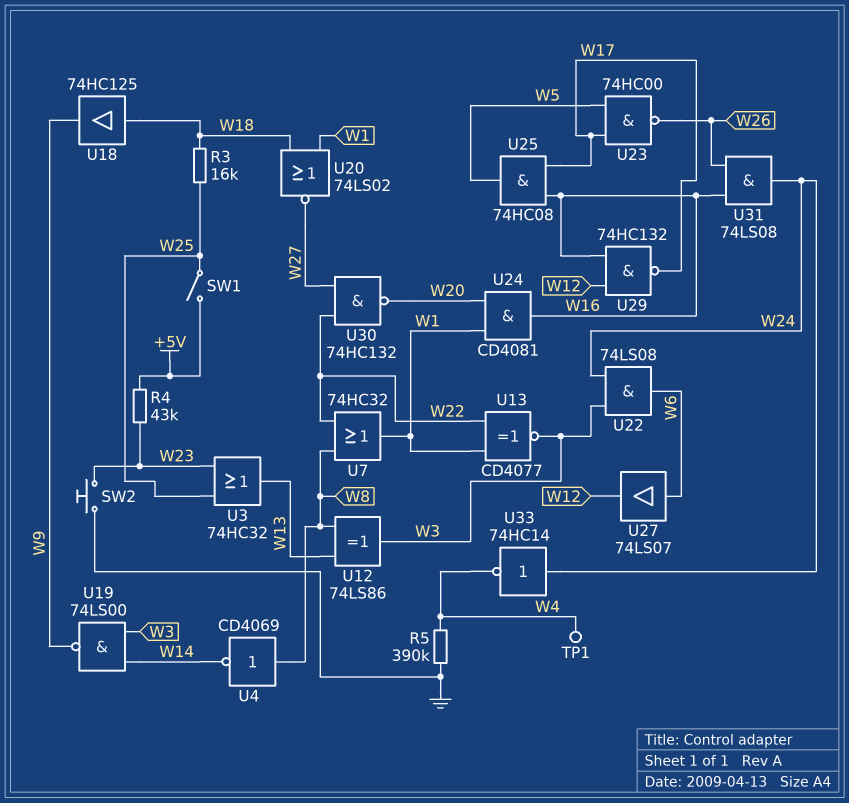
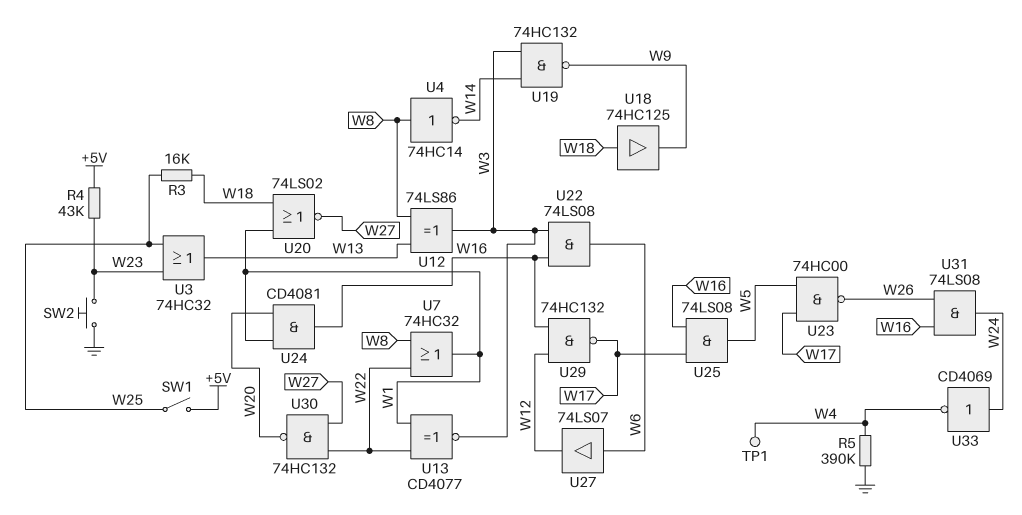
U4: NOT CD4069 (in W8, out W14) -> NOT 74HC14 (in W8, out W14)
U19: NAND 74LS00 (in W3, in W14, out W9) -> NAND 74HC132 (in W3, in W14, out W9)
U22: AND 74LS08 (in W3, in W24, out W6) -> AND 74LS08 (in W3, in W16, out W6)
U25: AND 74HC08 (in W16, in W17, out W5) -> AND 74LS08 (in W16, in W17, out W5)
U33: NOT 74HC14 (in W24, out W4) -> NOT CD4069 (in W24, out W4)

